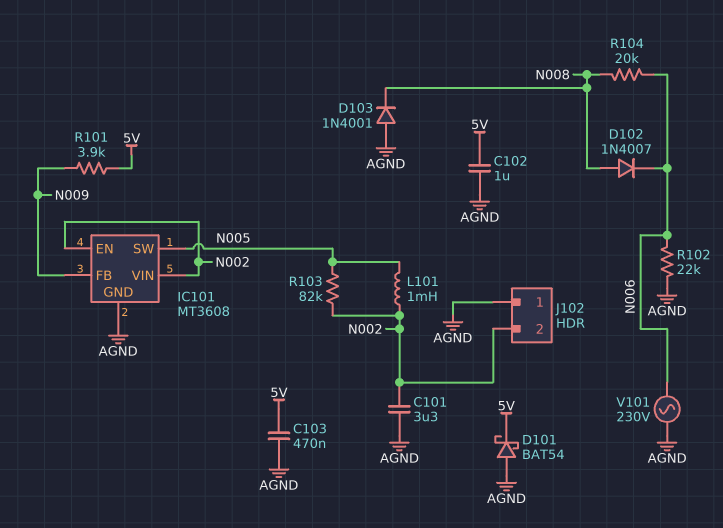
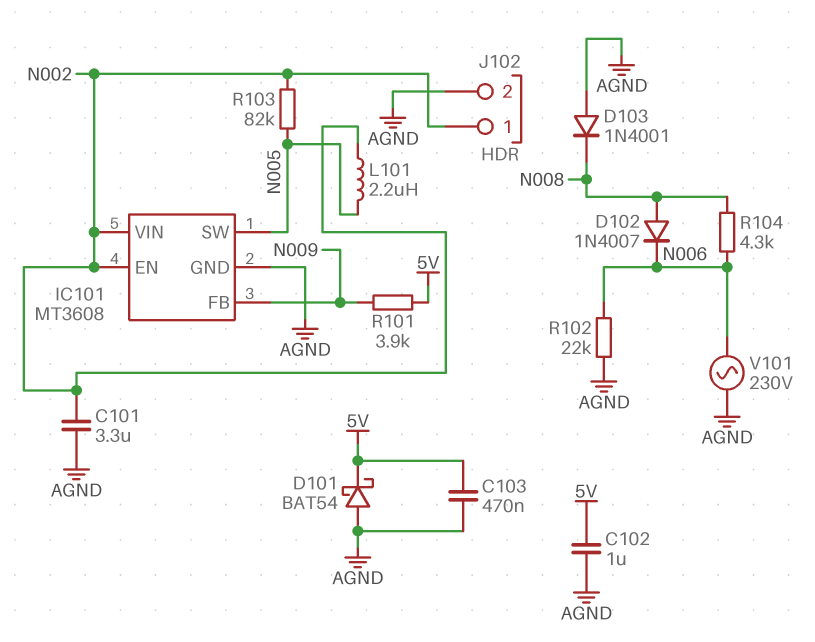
J102 pin 1: AGND -> N002
J102 pin 2: N002 -> AGND
L101: 1mH (N002, N005) -> 2.2uH (N002, N005)
R104: 20k (N006, N008) -> 4.3k (N006, N008)

